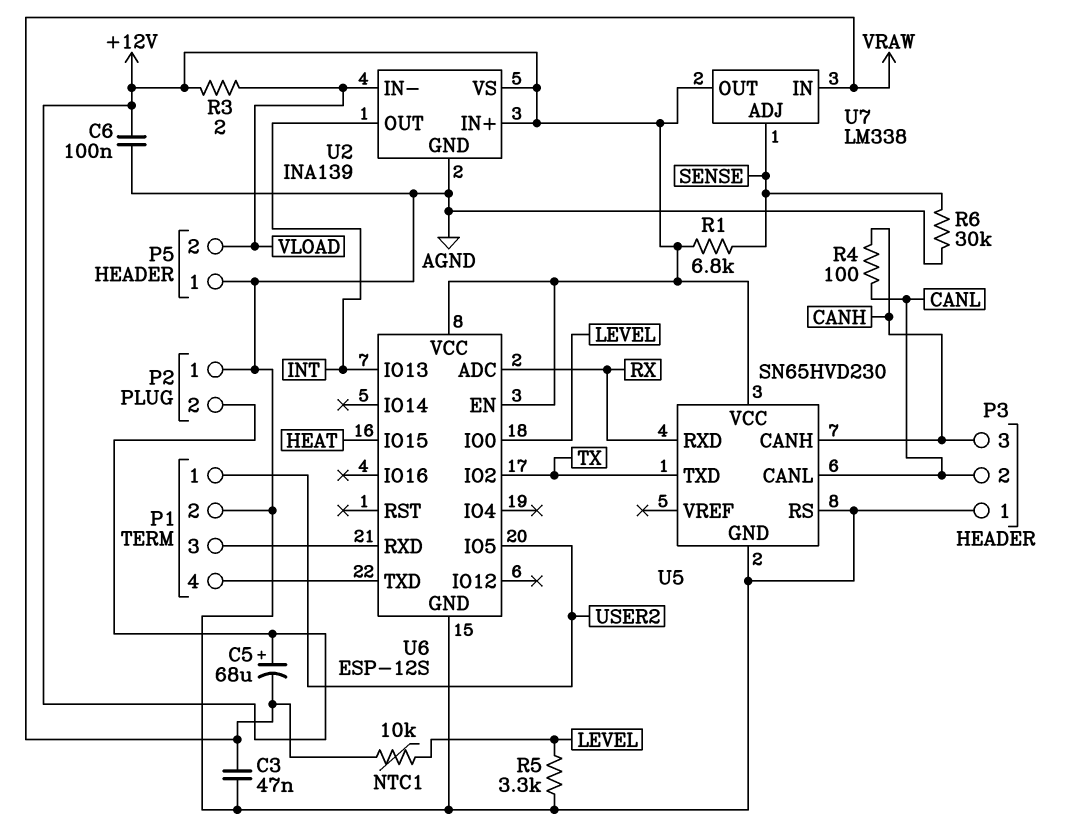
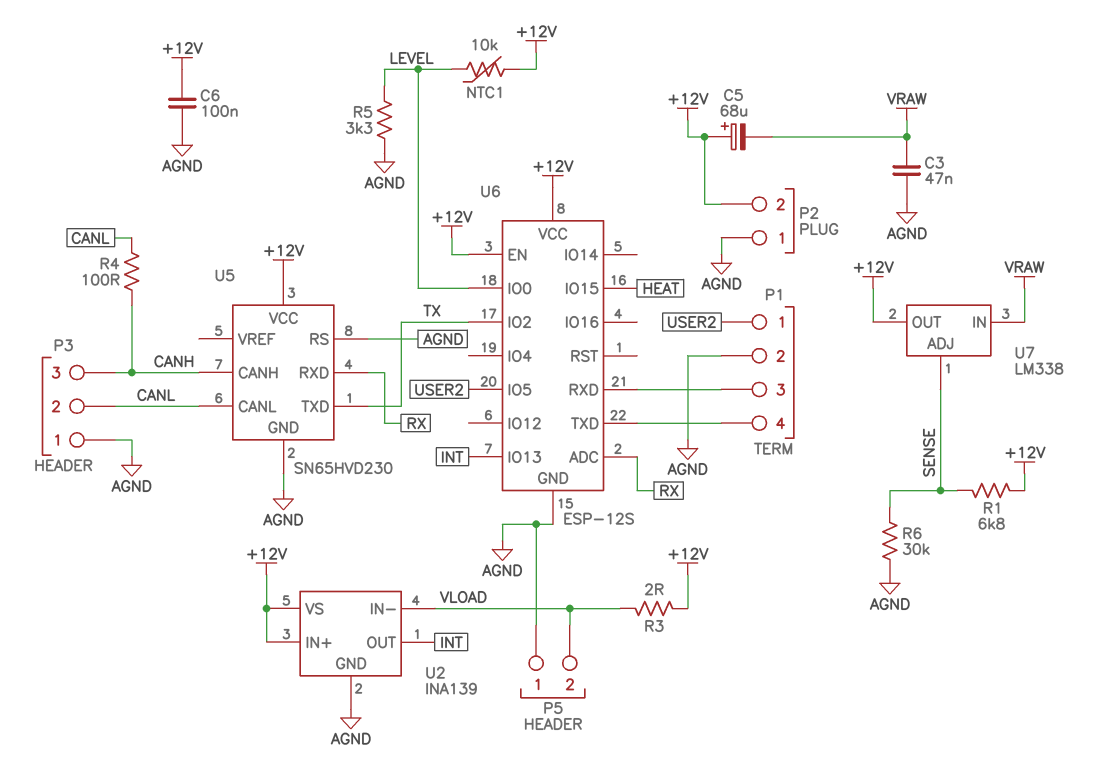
NTC1: 10k (LEVEL, VRAW) -> 10k (+12V, LEVEL)

